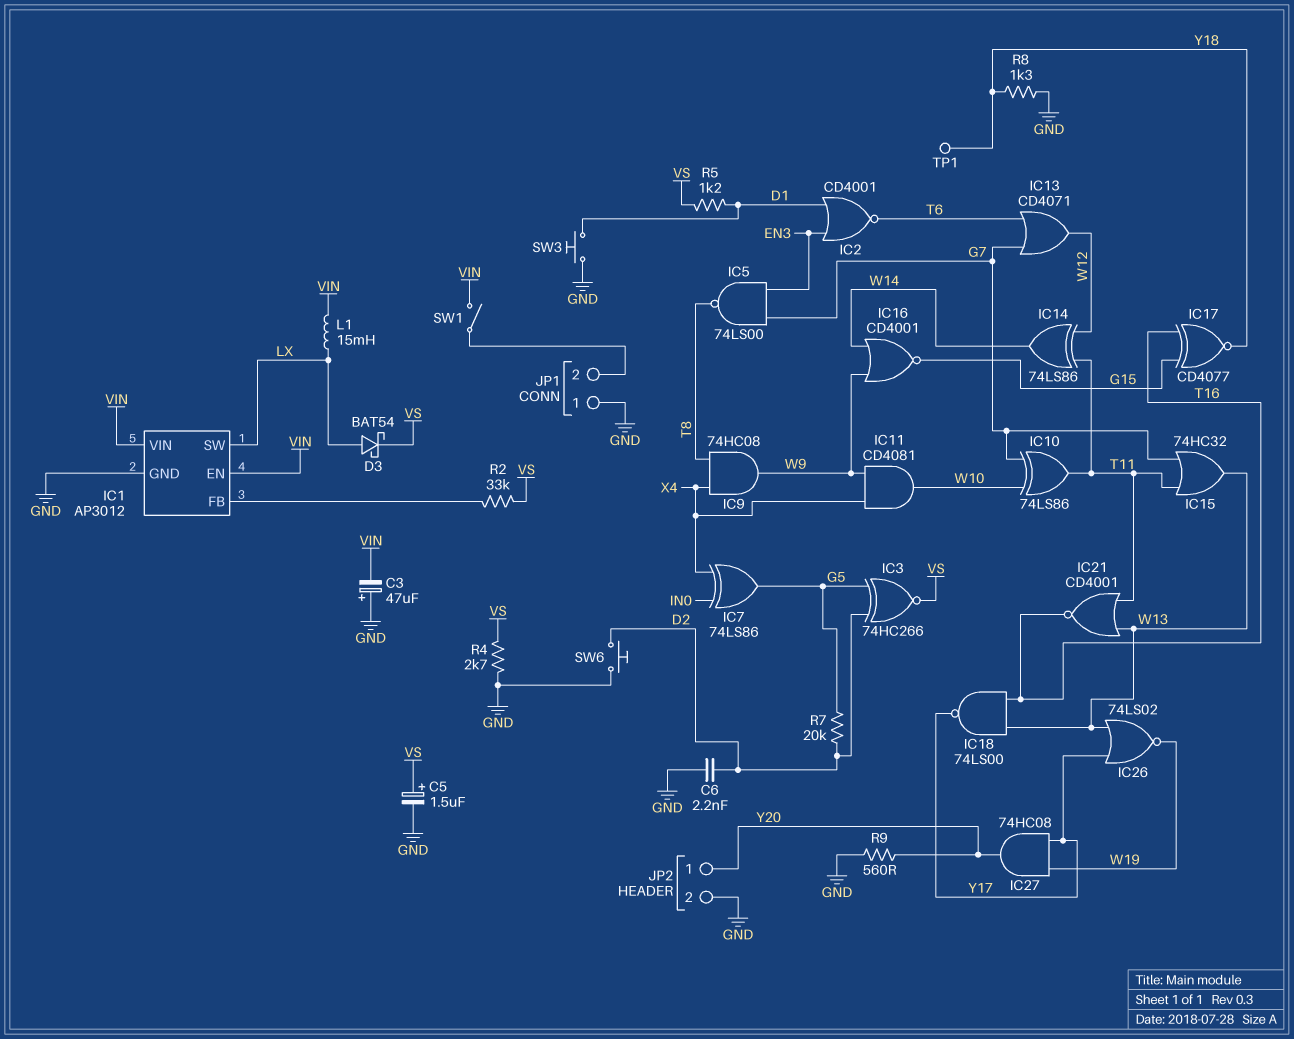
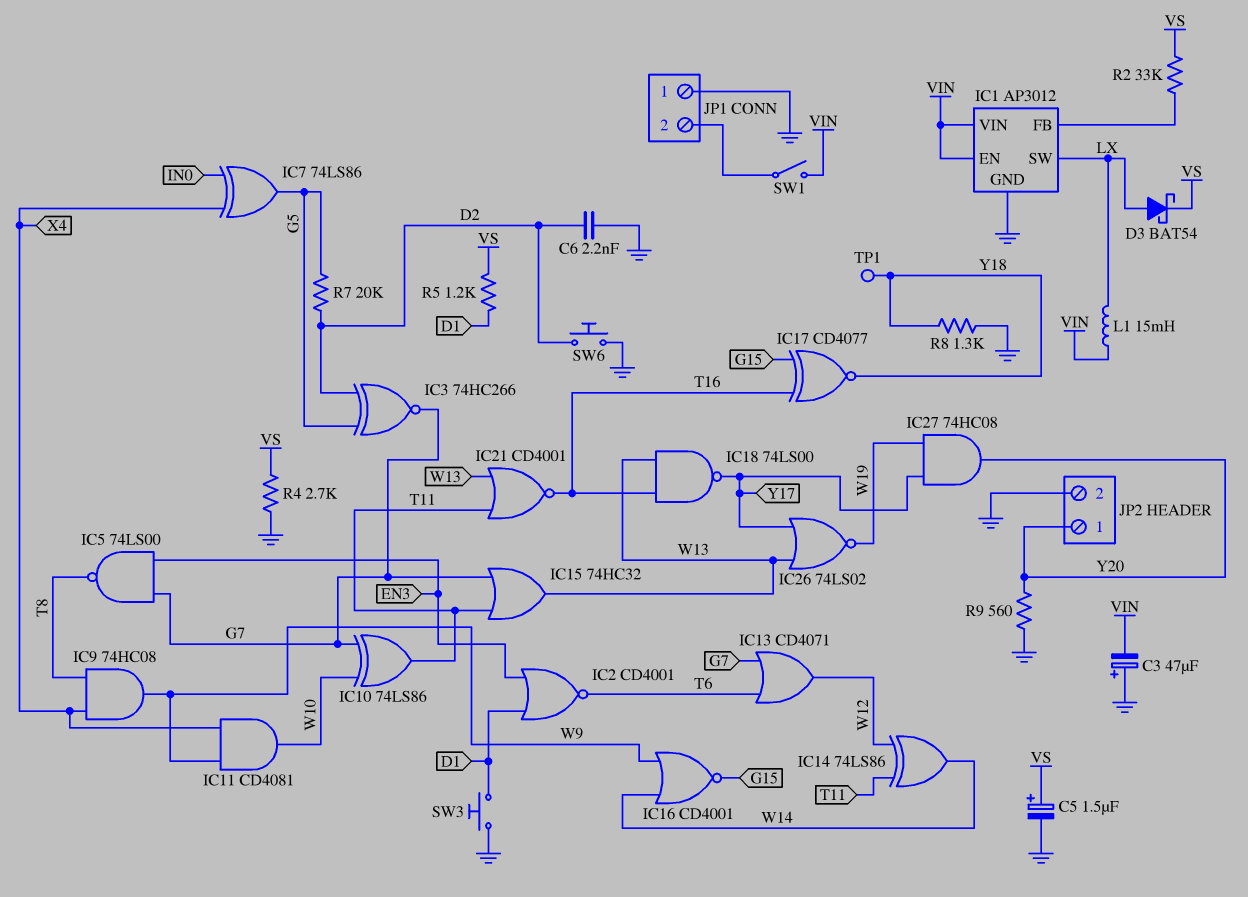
IC3: XNOR 74HC266 (in D2, in G5, out VS) -> XNOR 74HC266 (in D2, in G5, out G7)

